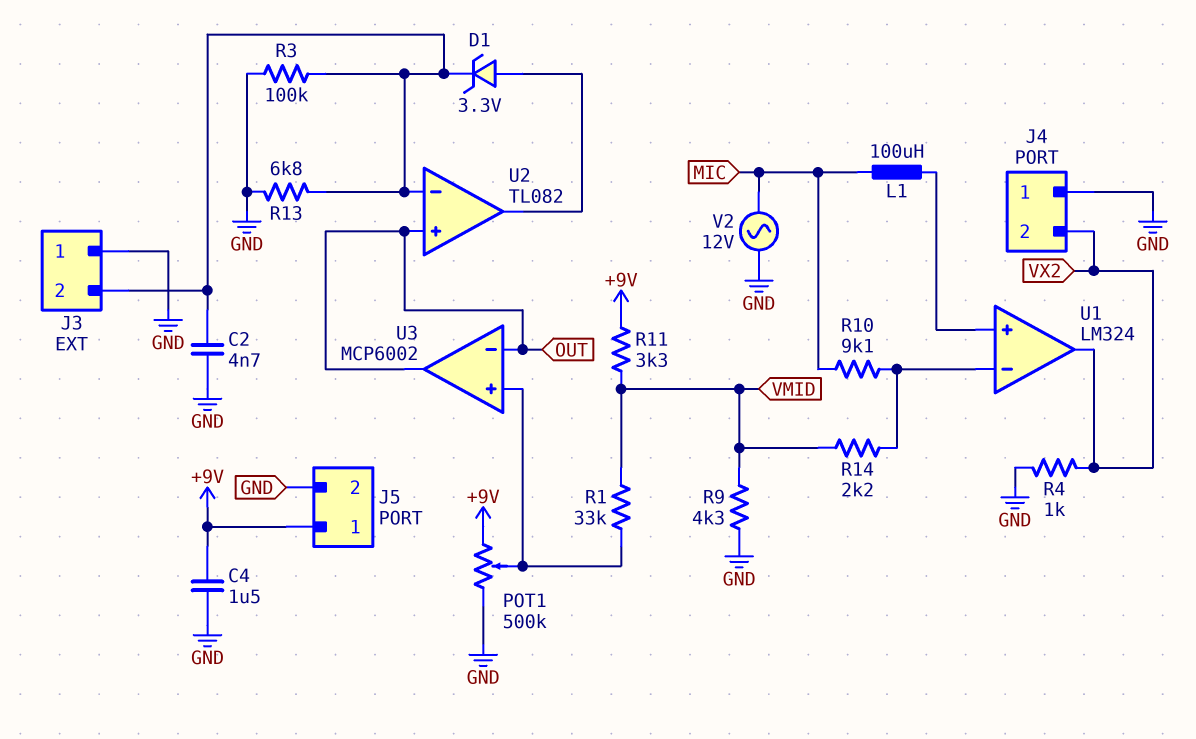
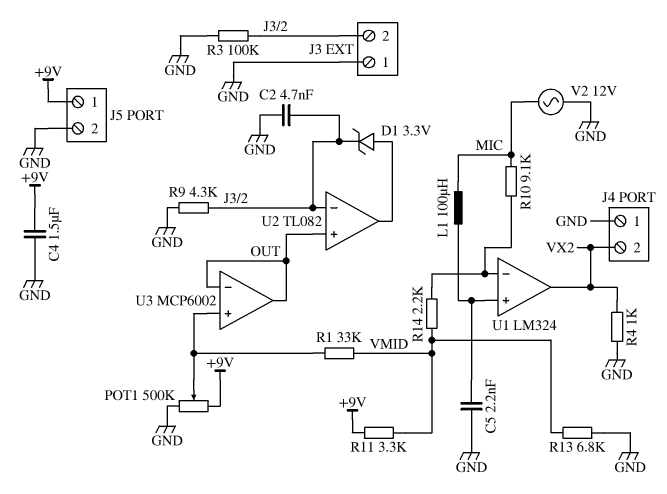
C5: none -> 2.2nF (GND, U1/in+)
R9: 4.3k (GND, VMID) -> 4.3k (GND, J3/2)
R13: 6.8k (GND, J3/2) -> 6.8k (GND, VMID)

